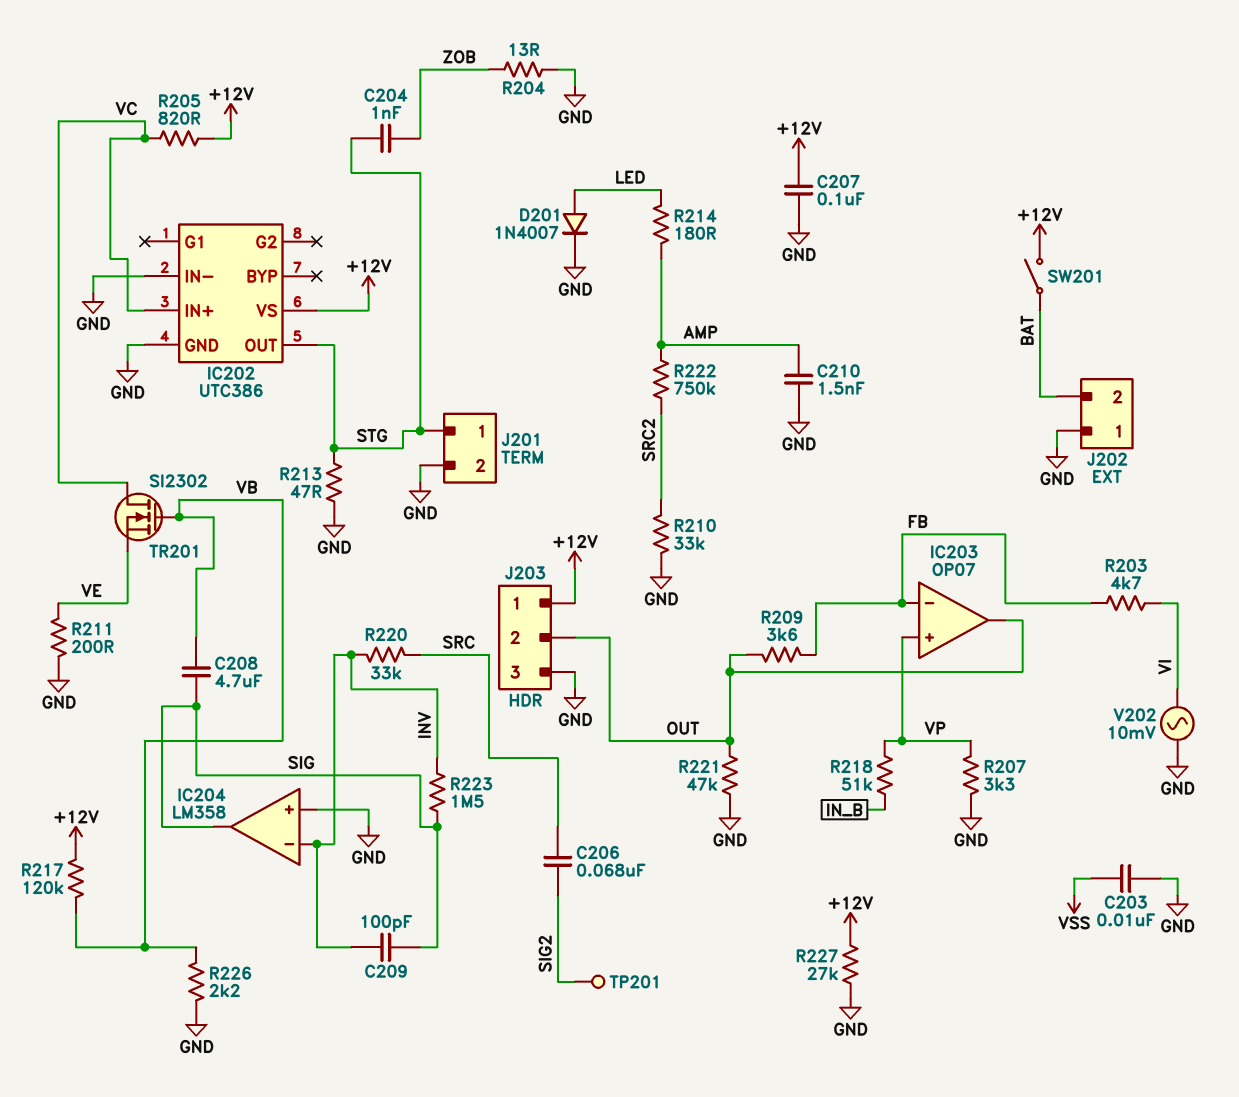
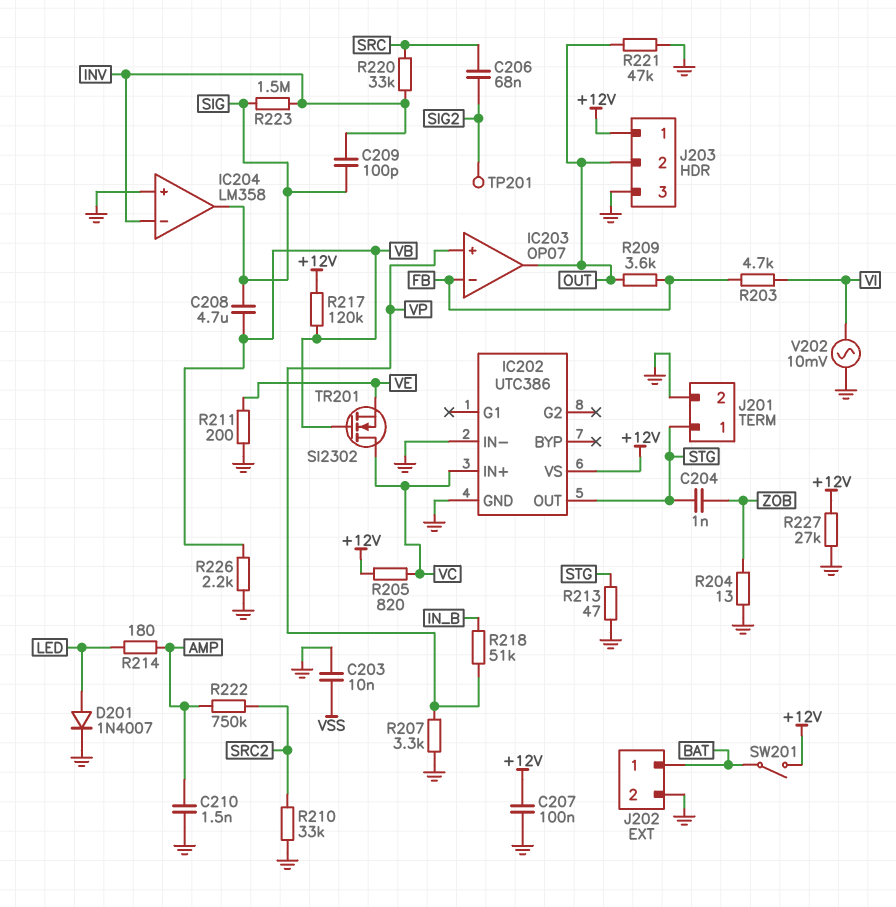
J202 pin 1: GND -> BAT
J202 pin 2: BAT -> GND

